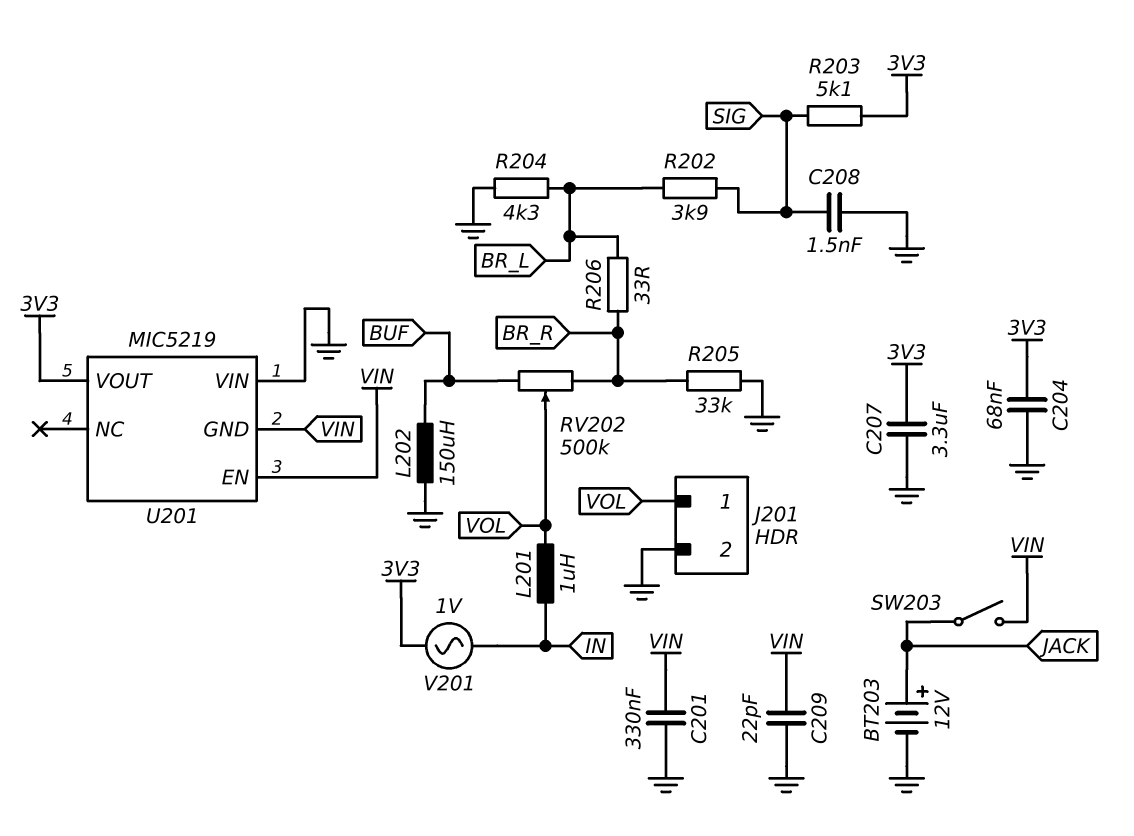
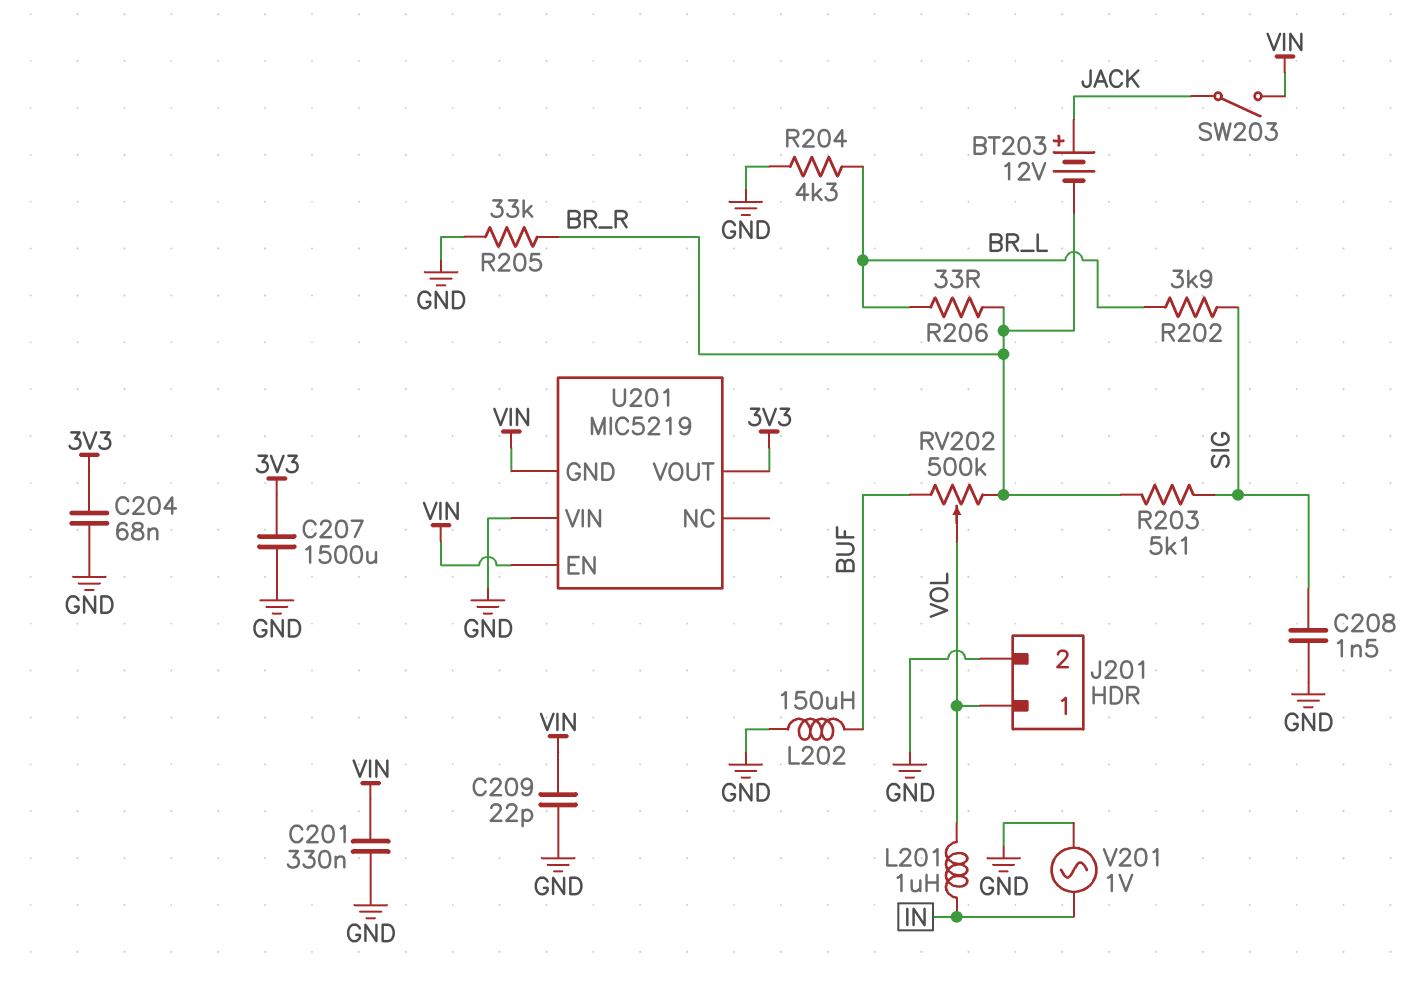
BT203: 12V (plus JACK, minus GND) -> 12V (plus JACK, minus BR_R)
C207: 3.3uF (3V3, GND) -> 1500uF (3V3, GND)
R203: 5.1k (3V3, SIG) -> 5.1k (BR_R, SIG)
V201: AC 1V (3V3, IN) -> AC 1V (GND, IN)

